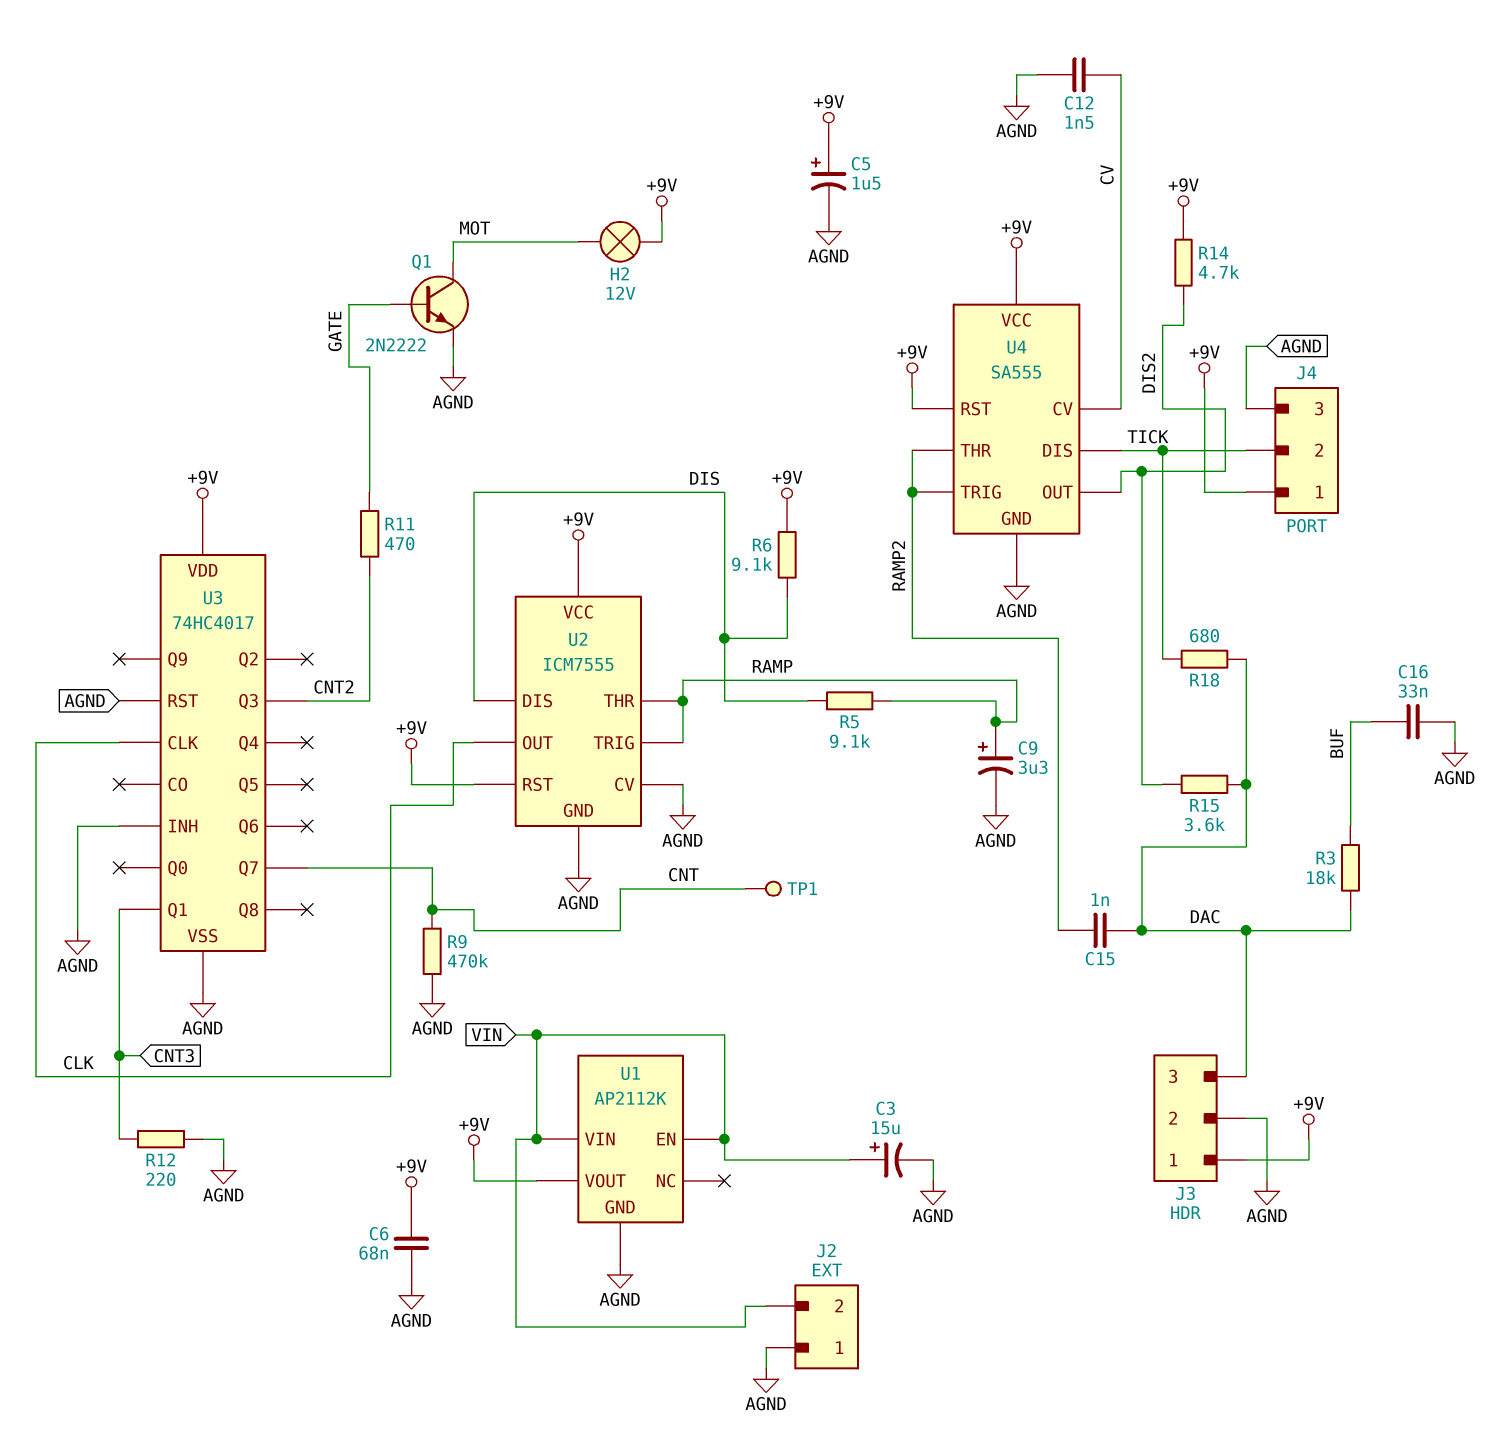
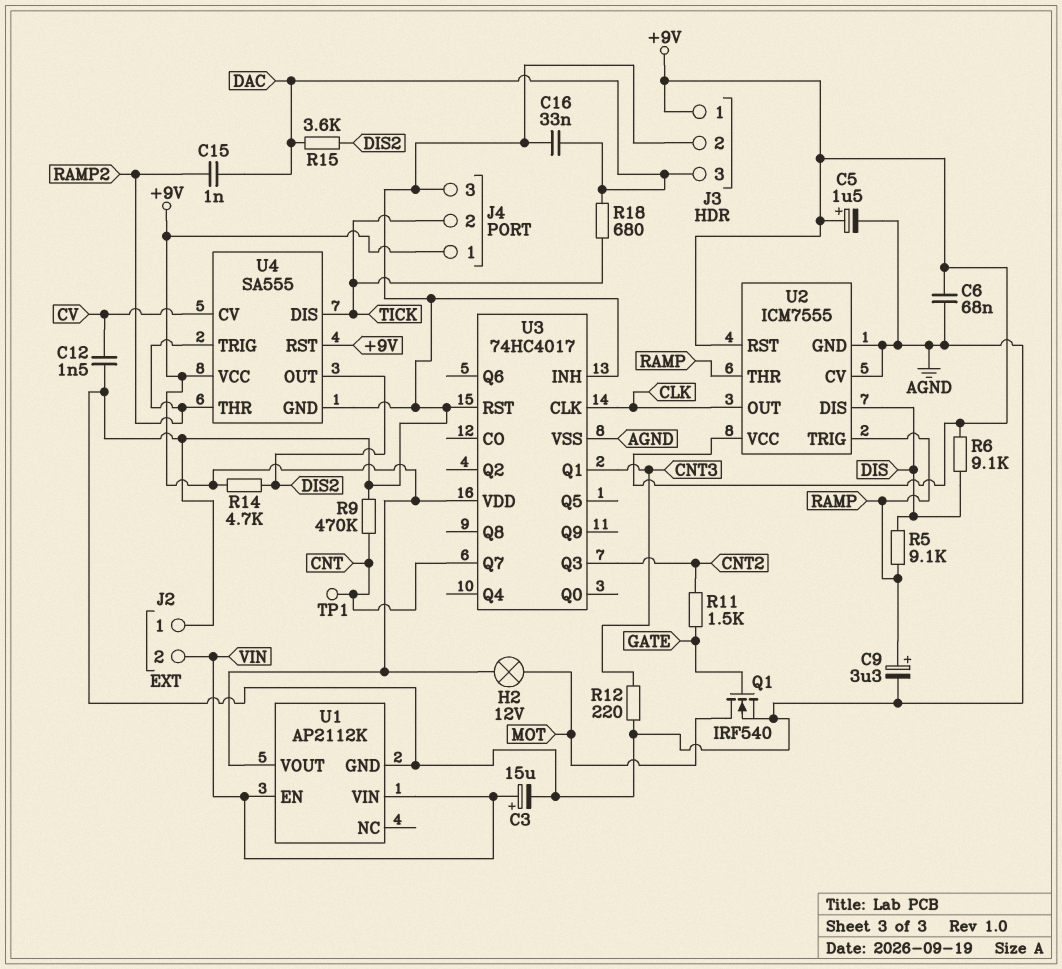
C16: 33nF (AGND, BUF) -> 33nF (AGND, DAC)
Q1: NPN 2N2222 (B GATE, C MOT, E AGND) -> NMOS IRF540 (G GATE, D MOT, S AGND)
R3: 18k (BUF, DAC) -> none
R11: 470 (CNT2, GATE) -> 1.5k (CNT2, GATE)

